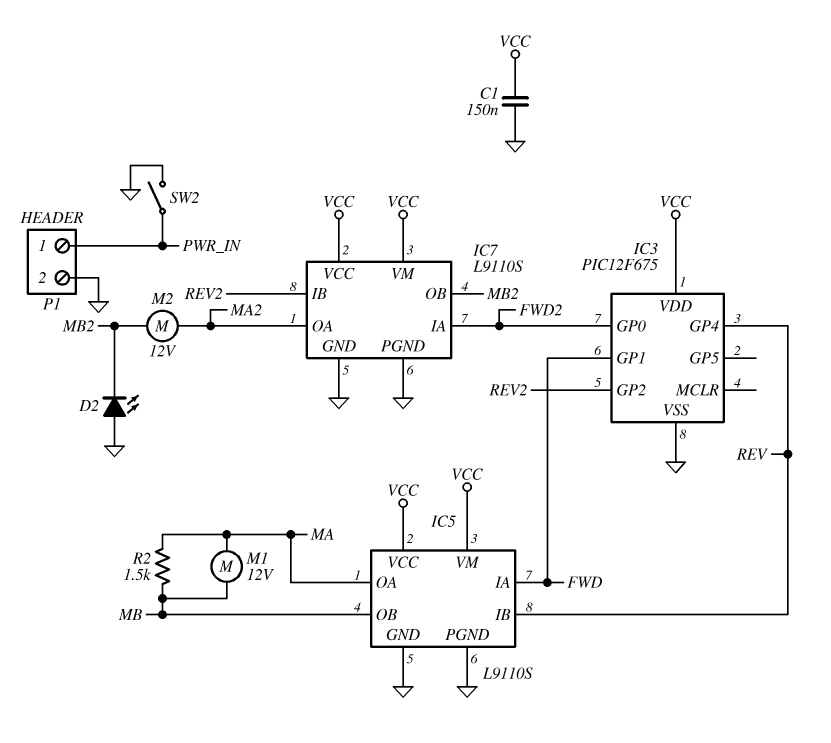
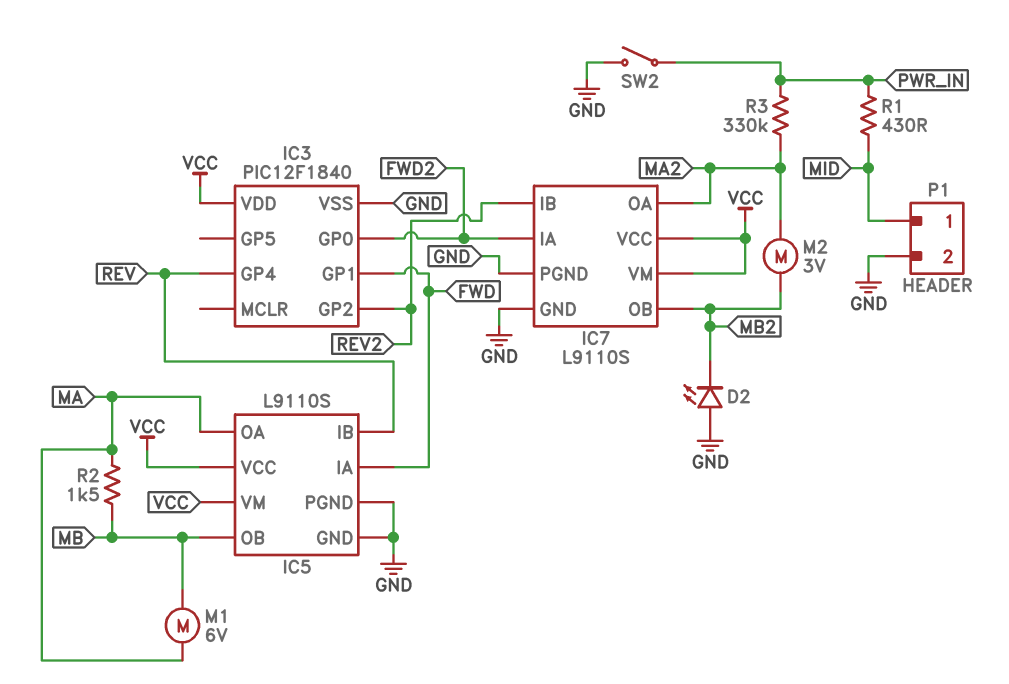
C1: 150nF (GND, VCC) -> none
IC3: PIC12F675 -> PIC12F1840
M1: motor 12V (MA, MB) -> motor 6V (MA, MB)
M2: motor 12V (MA2, MB2) -> motor 3V (MA2, MB2)
P1 pin 1: PWR_IN -> MID
R1: none -> 430 (MID, PWR_IN)
R3: none -> 330k (MA2, PWR_IN)

